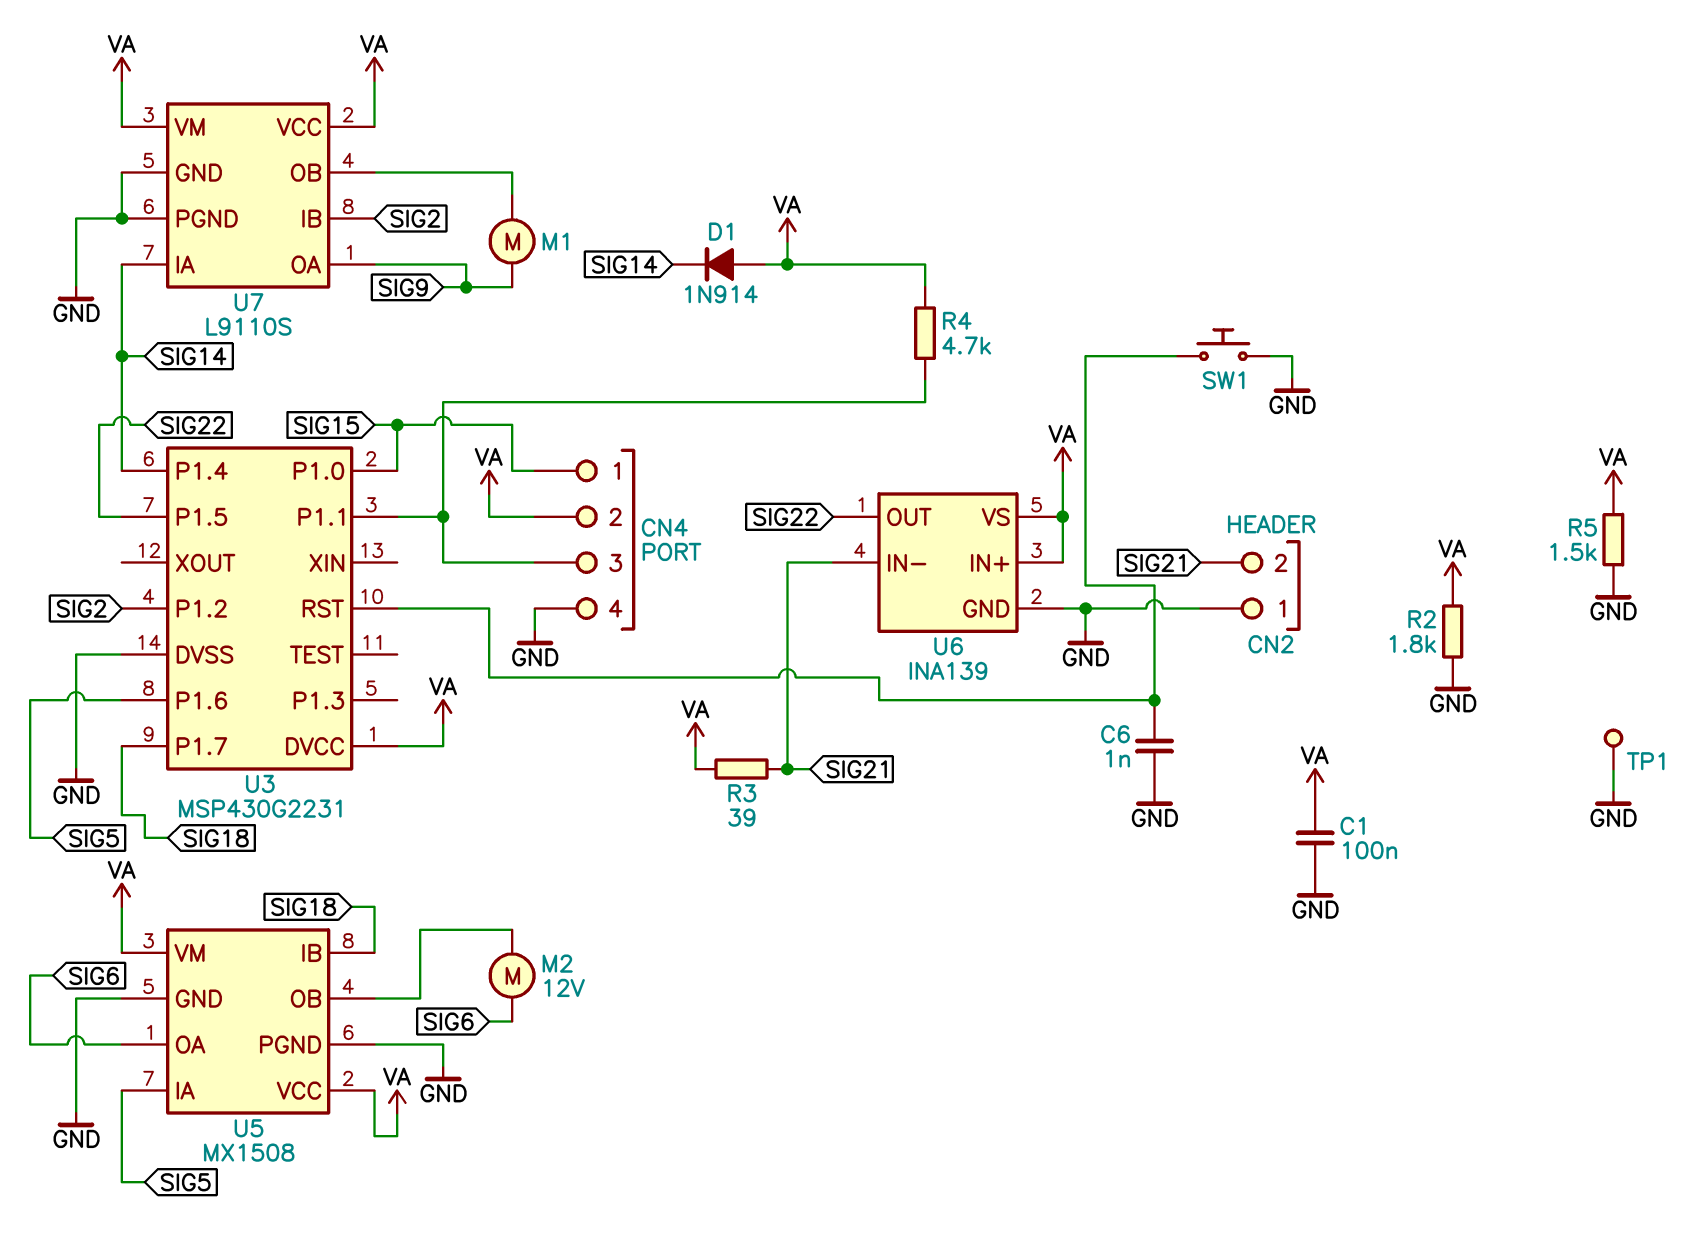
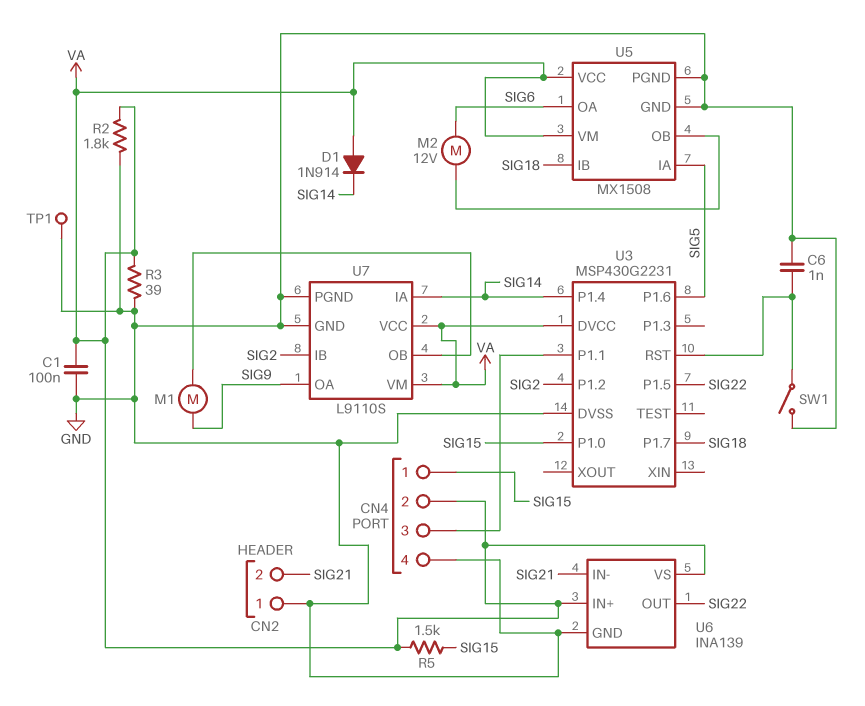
R3: 39 (SIG21, VA) -> 39 (GND, VA)
R4: 4.7k (CN4/3, VA) -> none
R5: 1.5k (GND, VA) -> 1.5k (SIG15, VA)
SW1: button (GND, U3/RST) -> switch (GND, U3/RST)

